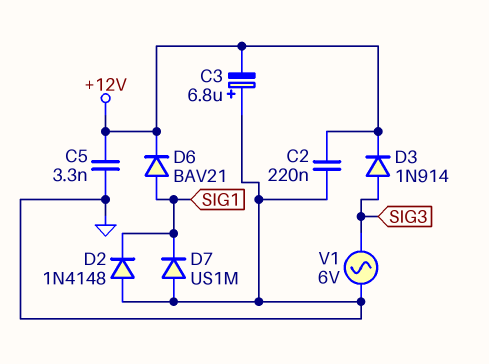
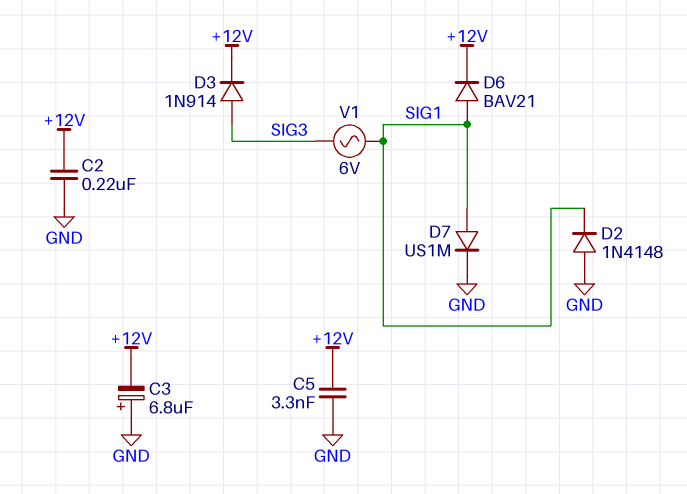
D7: diode US1M (A GND, K SIG1) -> diode US1M (A SIG1, K GND)
V1: AC 6V (GND, SIG3) -> AC 6V (SIG1, SIG3)

